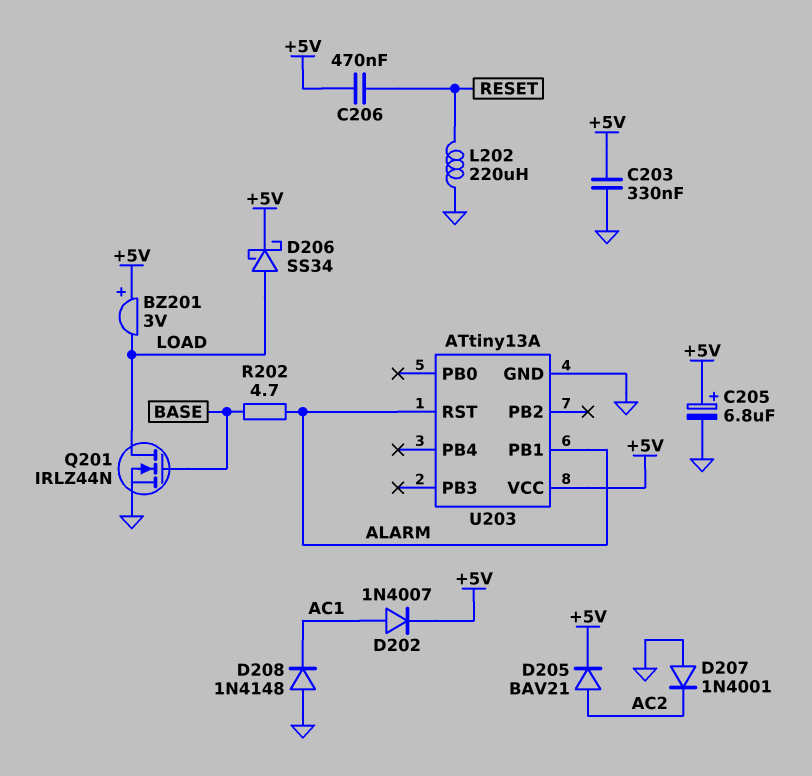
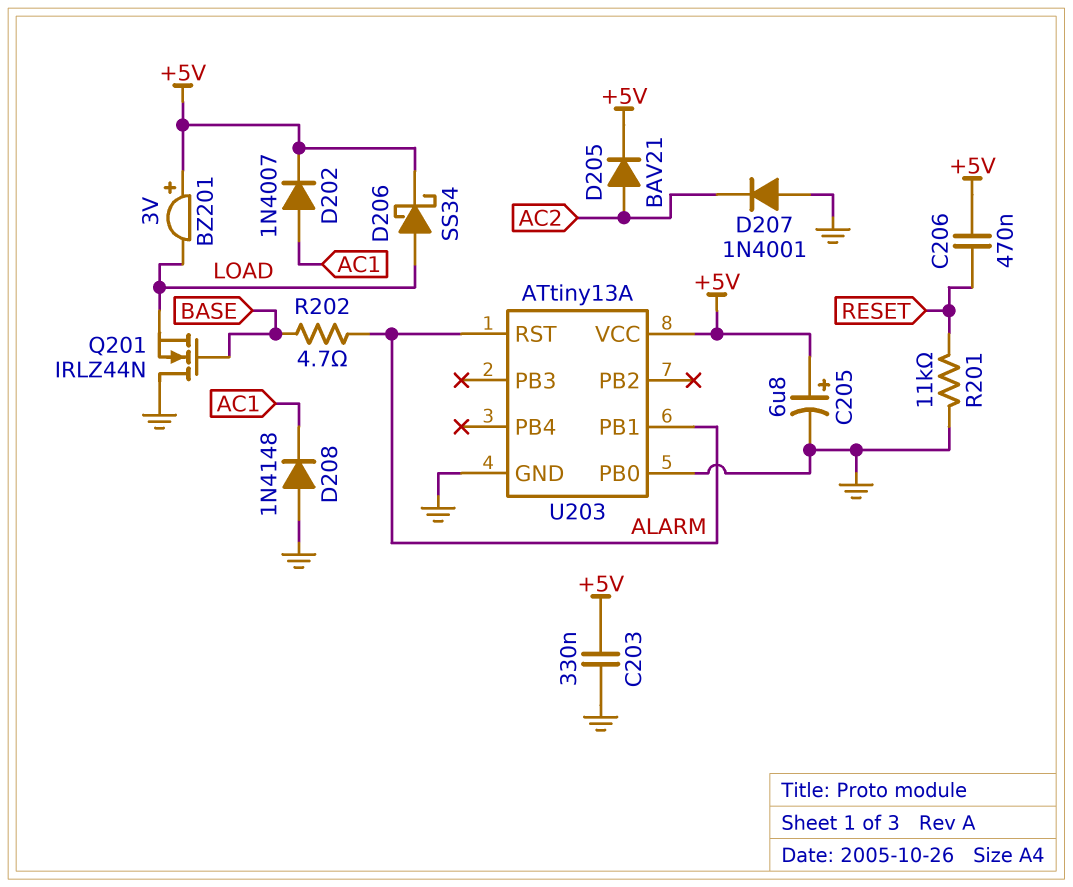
L202: 220uH (GND, RESET) -> none
Q201: NMOS IRLZ44N (G BASE, D LOAD, S GND) -> NMOS IRLZ44N (G BASE, D GND, S LOAD)
R201: none -> 11k (GND, RESET)
U203 pin PB0: none -> GND

